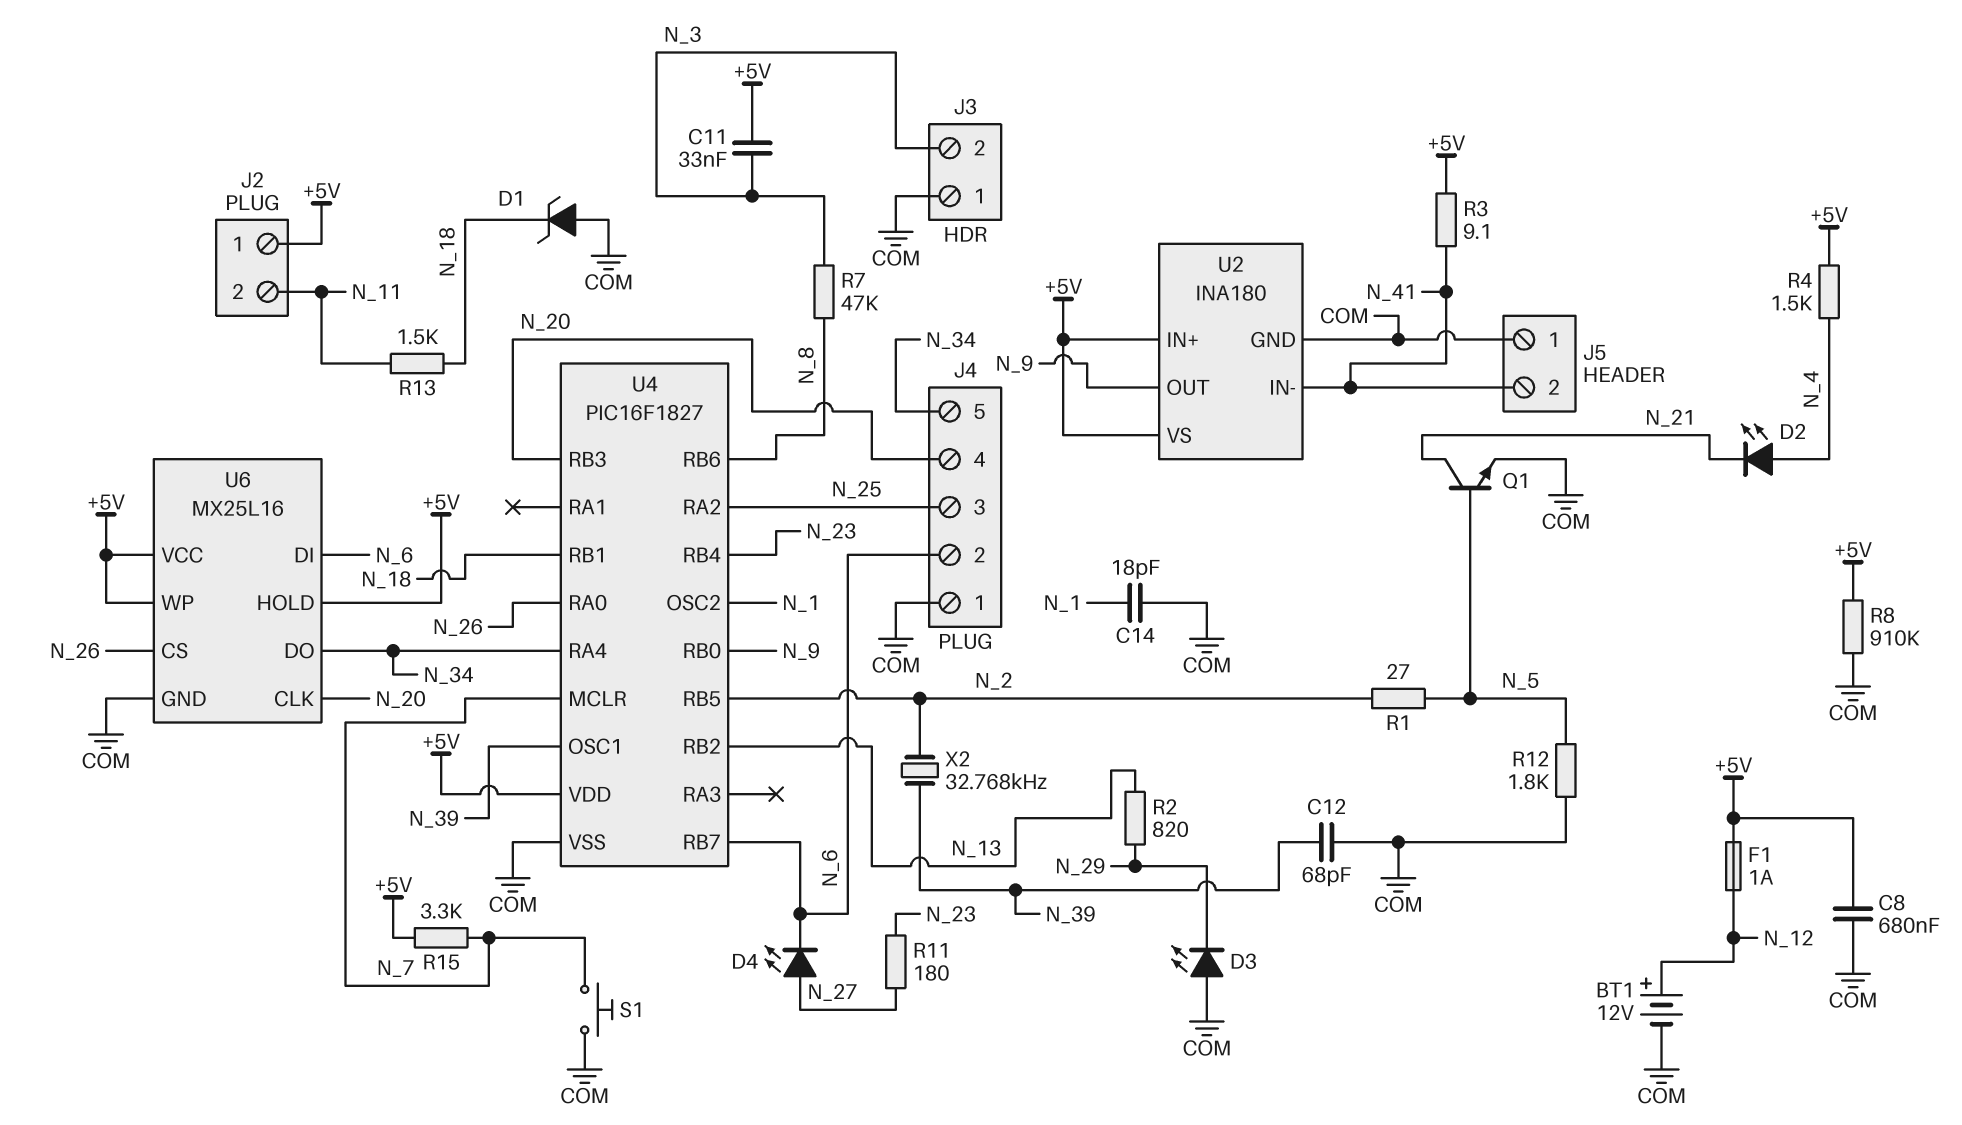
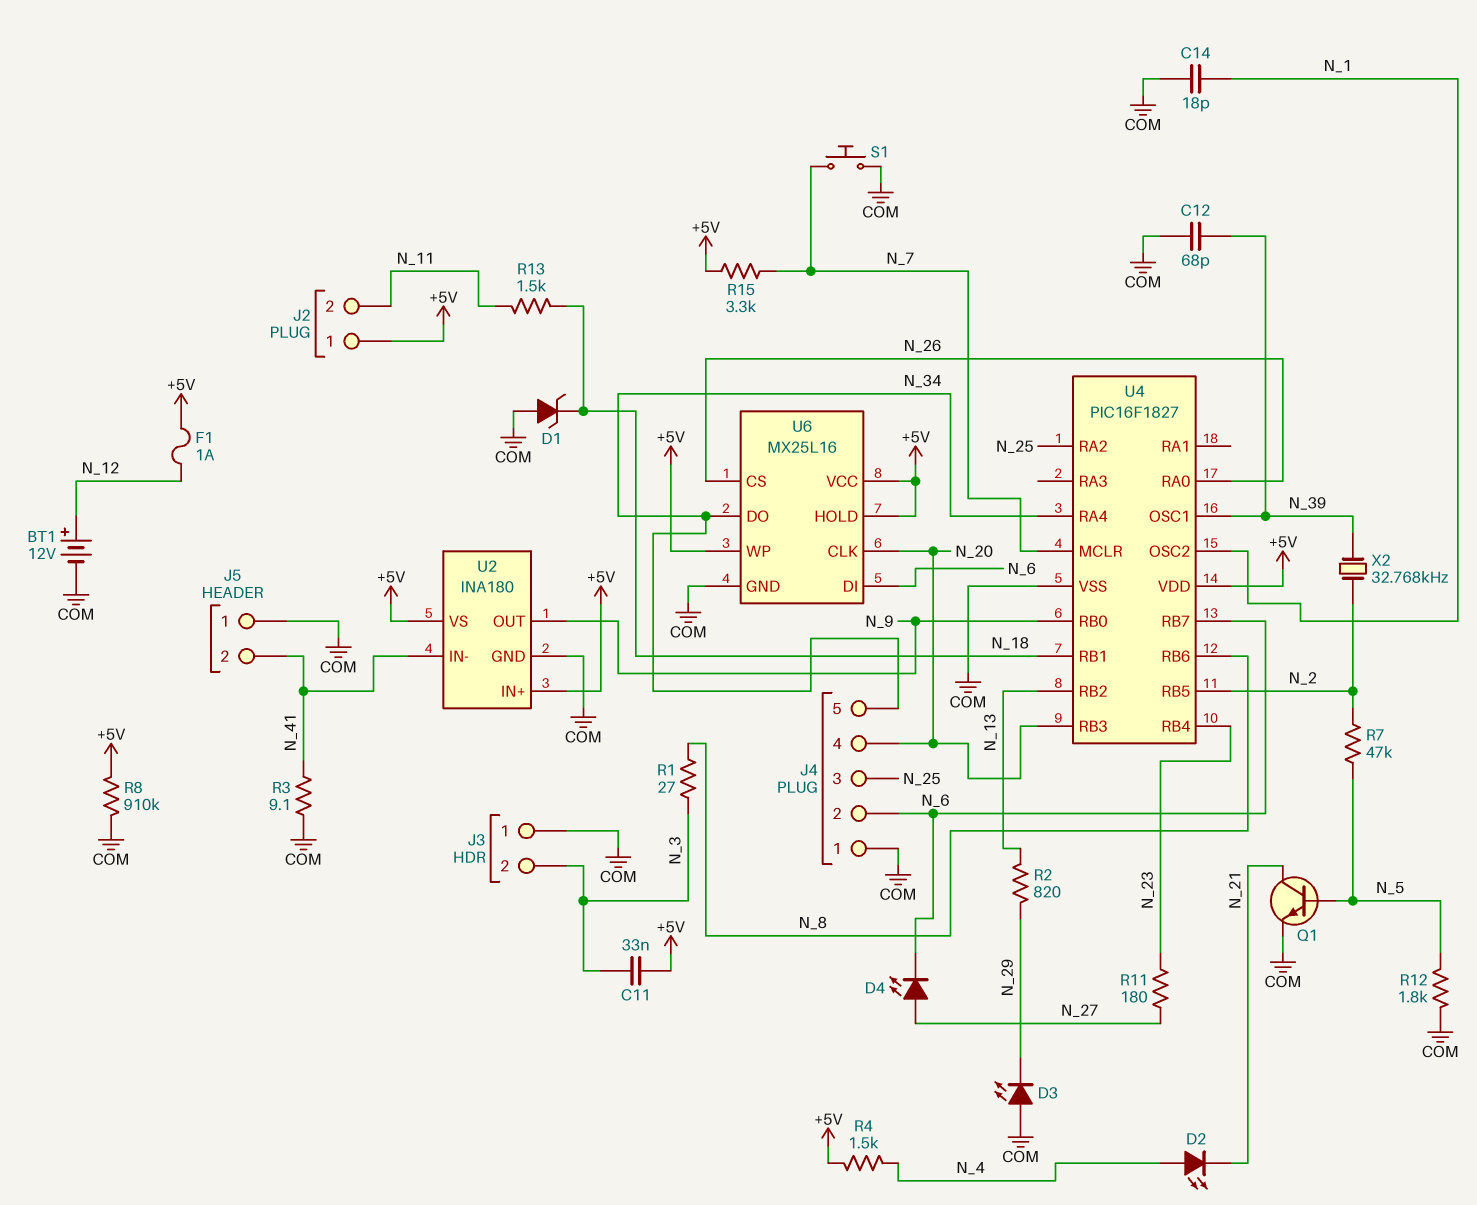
C8: 680nF (+5V, COM) -> none
R1: 27 (N_2, N_5) -> 27 (N_3, N_8)
R3: 9.1 (+5V, N_41) -> 9.1 (COM, N_41)
R7: 47k (N_3, N_8) -> 47k (N_2, N_5)

